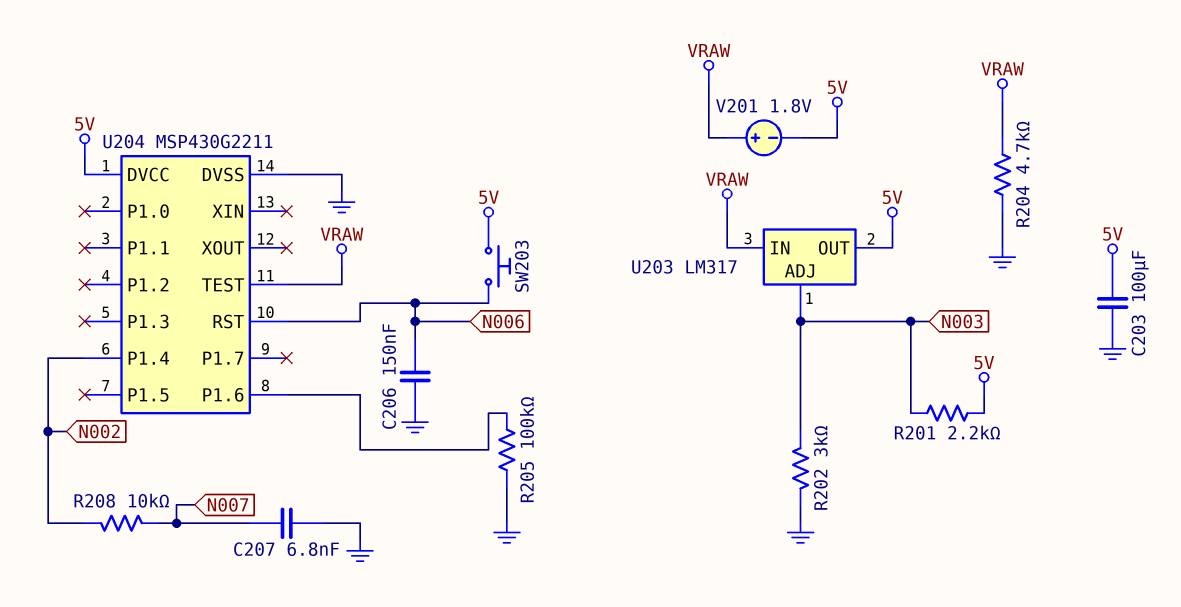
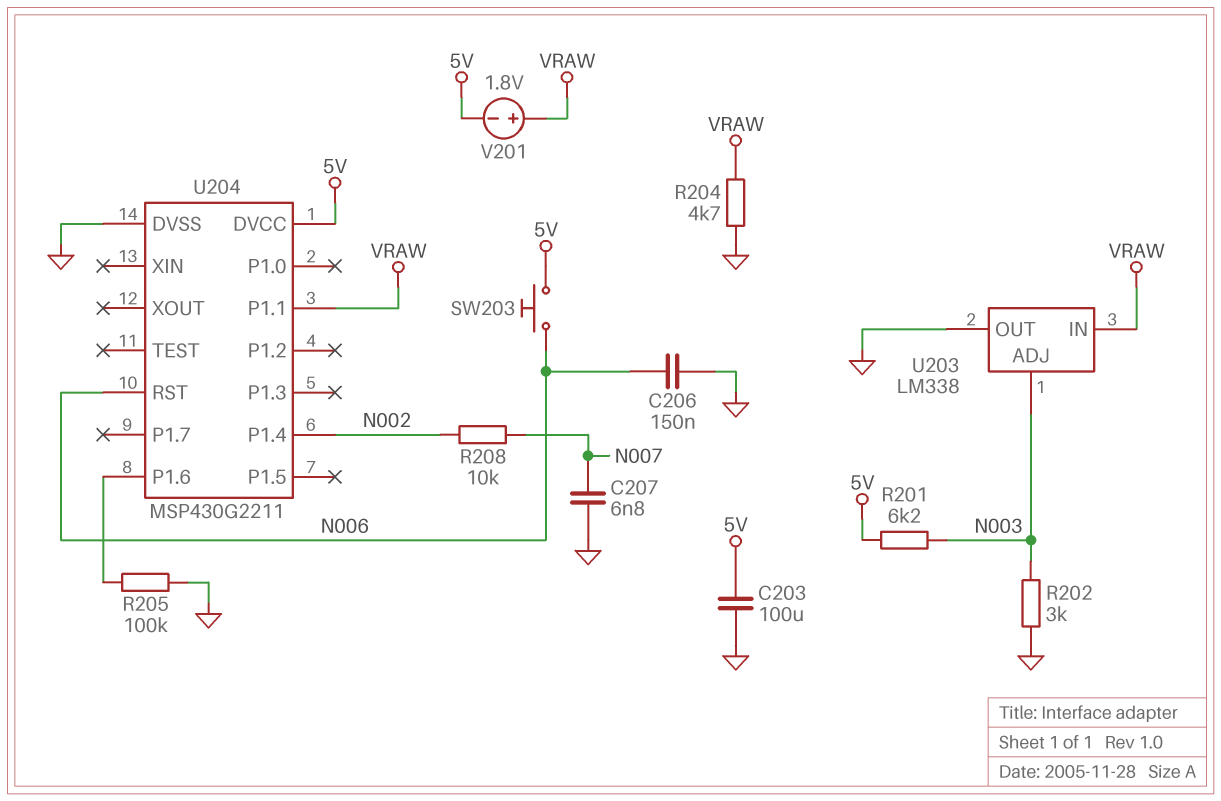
R201: 2.2k (5V, N003) -> 6.2k (5V, N003)
U203: LM317 -> LM338
U203 pin OUT: 5V -> GND
U204 pin P1.1: none -> VRAW
U204 pin TEST: VRAW -> none

